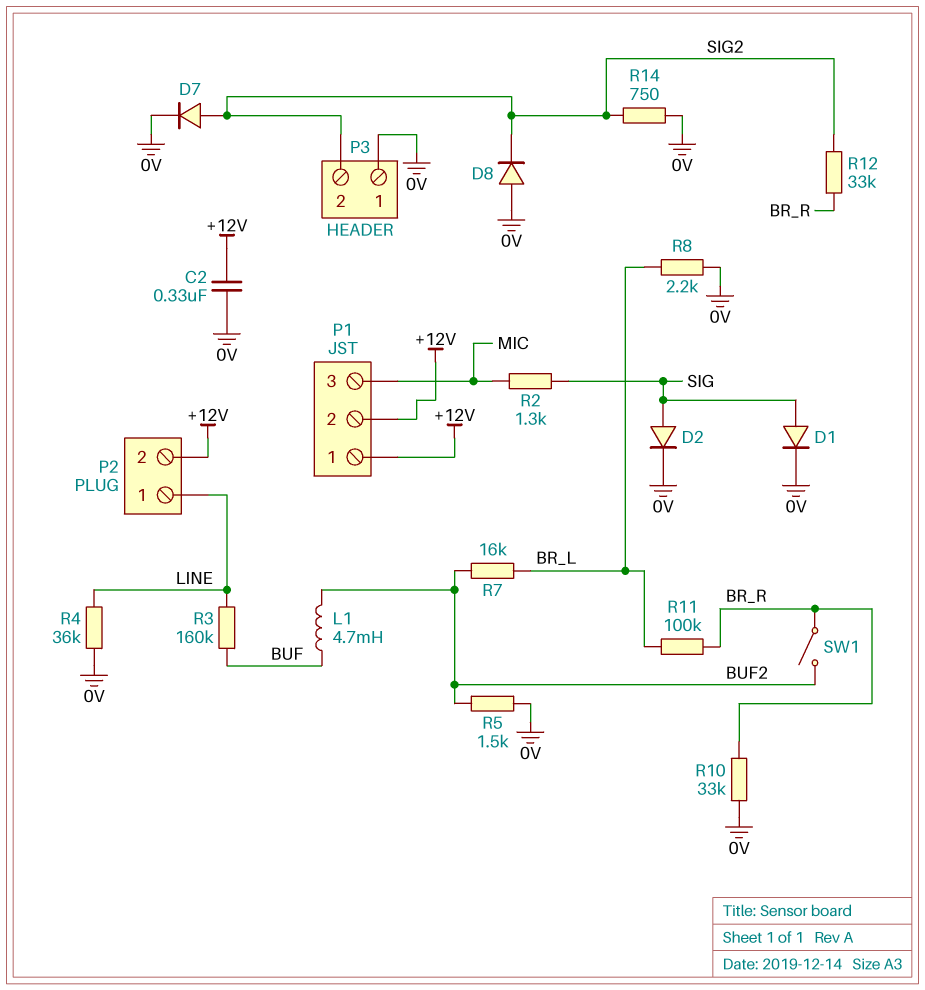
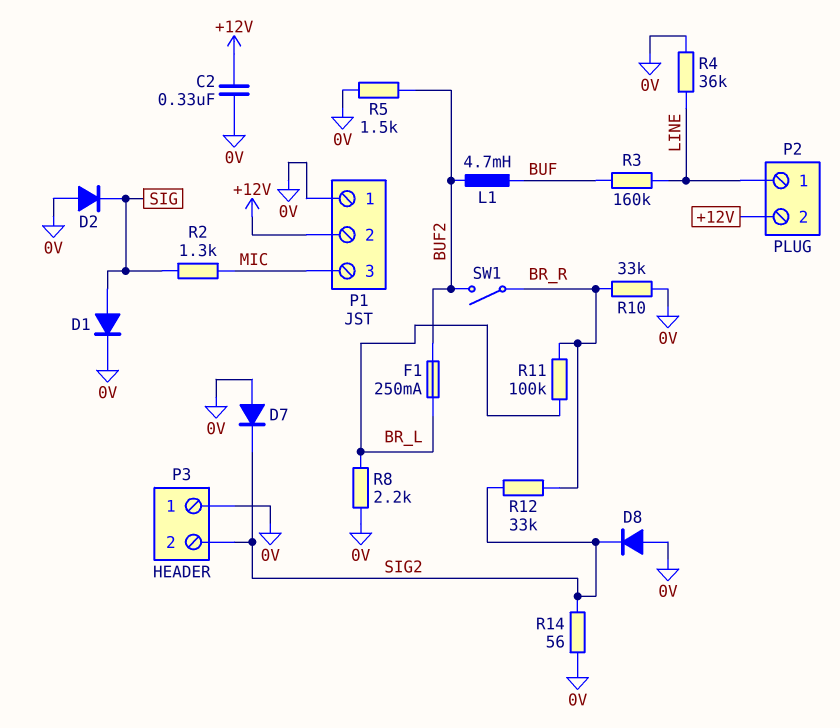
D2: diode (A SIG, K 0V) -> diode (A 0V, K SIG)
D7: diode (A SIG2, K 0V) -> diode (A 0V, K SIG2)
F1: none -> 250mA (BR_L, BUF2)
P1 pin 1: +12V -> 0V
R7: 16k (BR_L, BUF2) -> none
R14: 750 (0V, SIG2) -> 56 (0V, SIG2)

